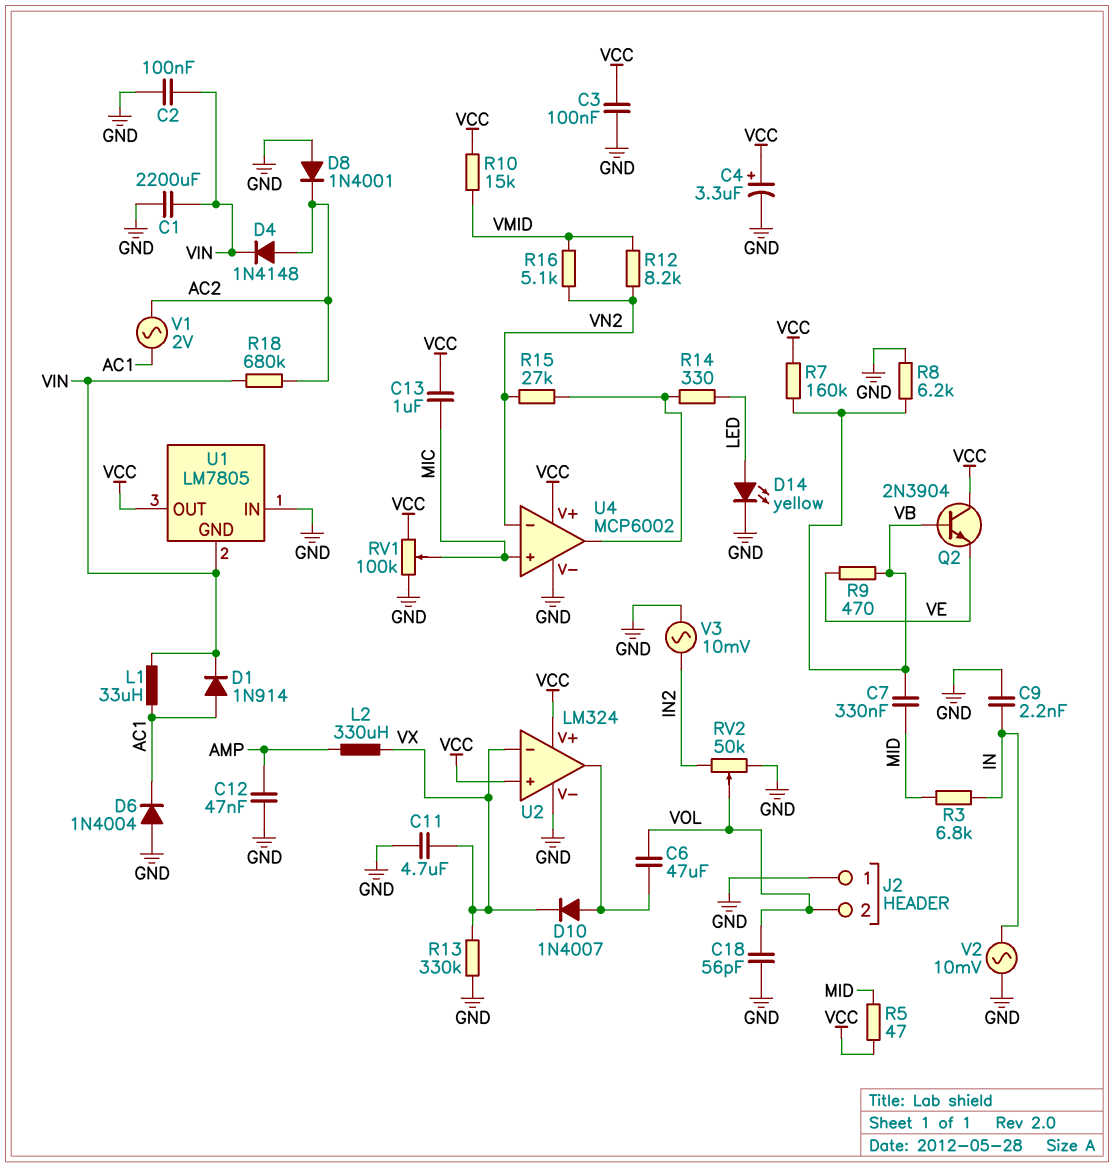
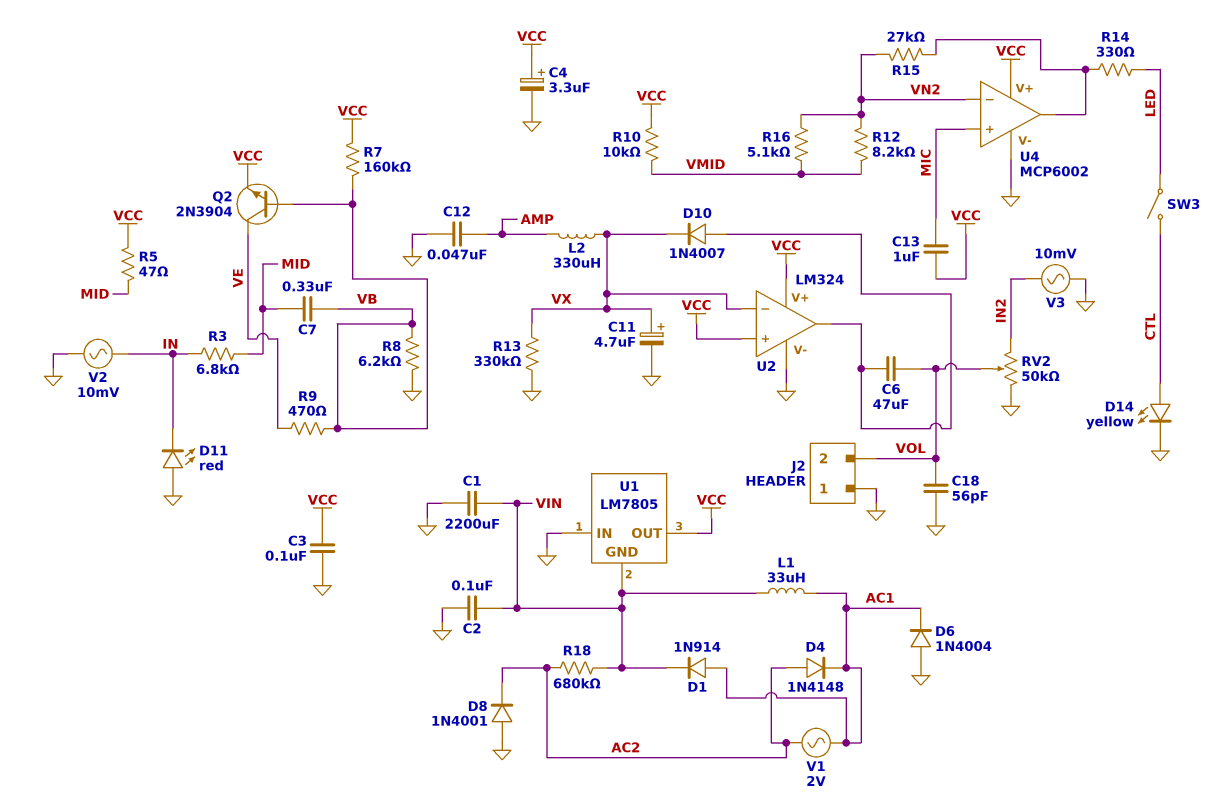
C9: 2.2nF (GND, IN) -> none
C11: 4.7uF (GND, VX) -> 4.7uF (plus VX, minus GND)
D4: diode 1N4148 (A AC2, K VIN) -> diode 1N4148 (A AC2, K AC1)
D11: none -> LED red (A GND, K IN)
D14: LED yellow (A LED, K GND) -> LED yellow (A CTL, K GND)
Q2: NPN 2N3904 (B VB, C VCC, E VE) -> NPN 2N3904 (B VB, C VE, E VCC)
R10: 15k (VCC, VMID) -> 10k (VCC, VMID)
RV1: 100k (GND, VCC, wiper MIC) -> none
SW3: none -> switch (CTL, LED)

